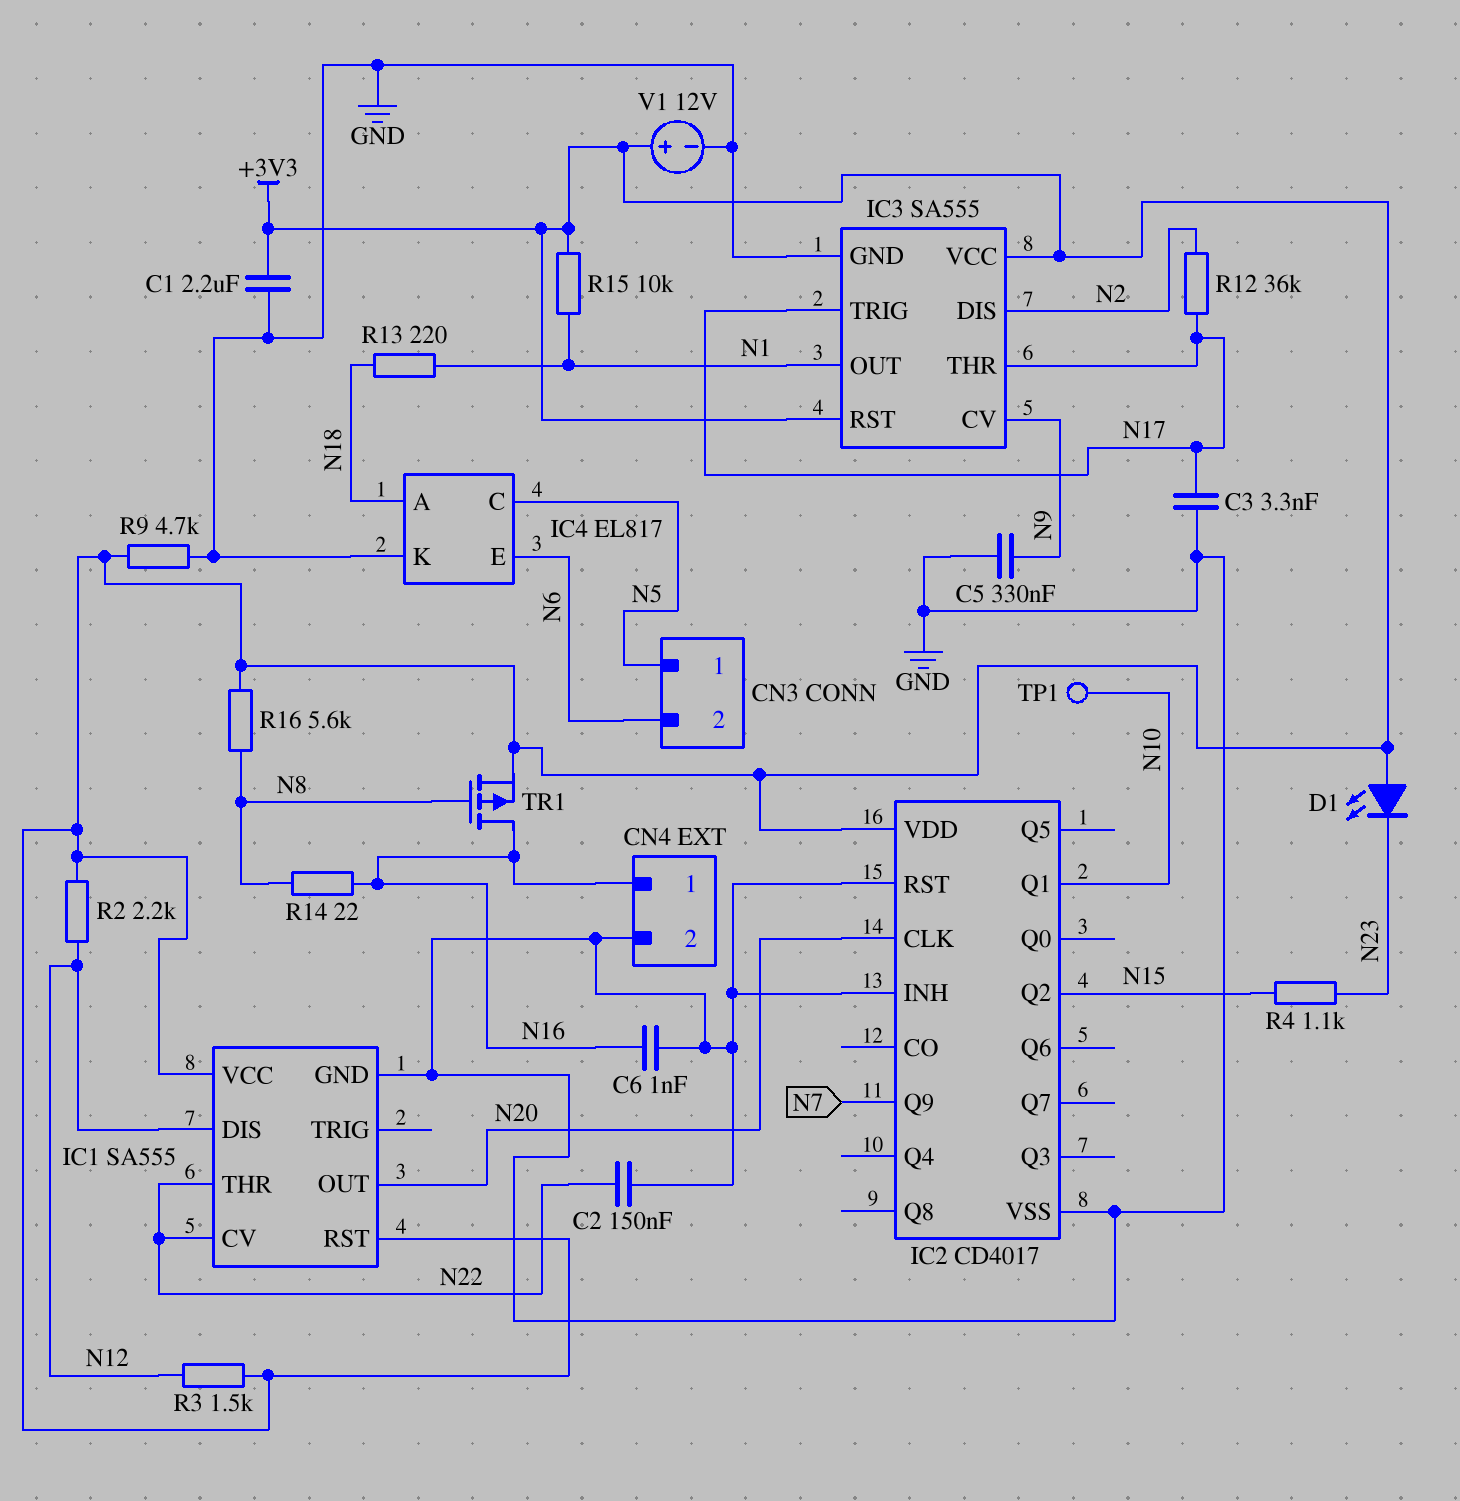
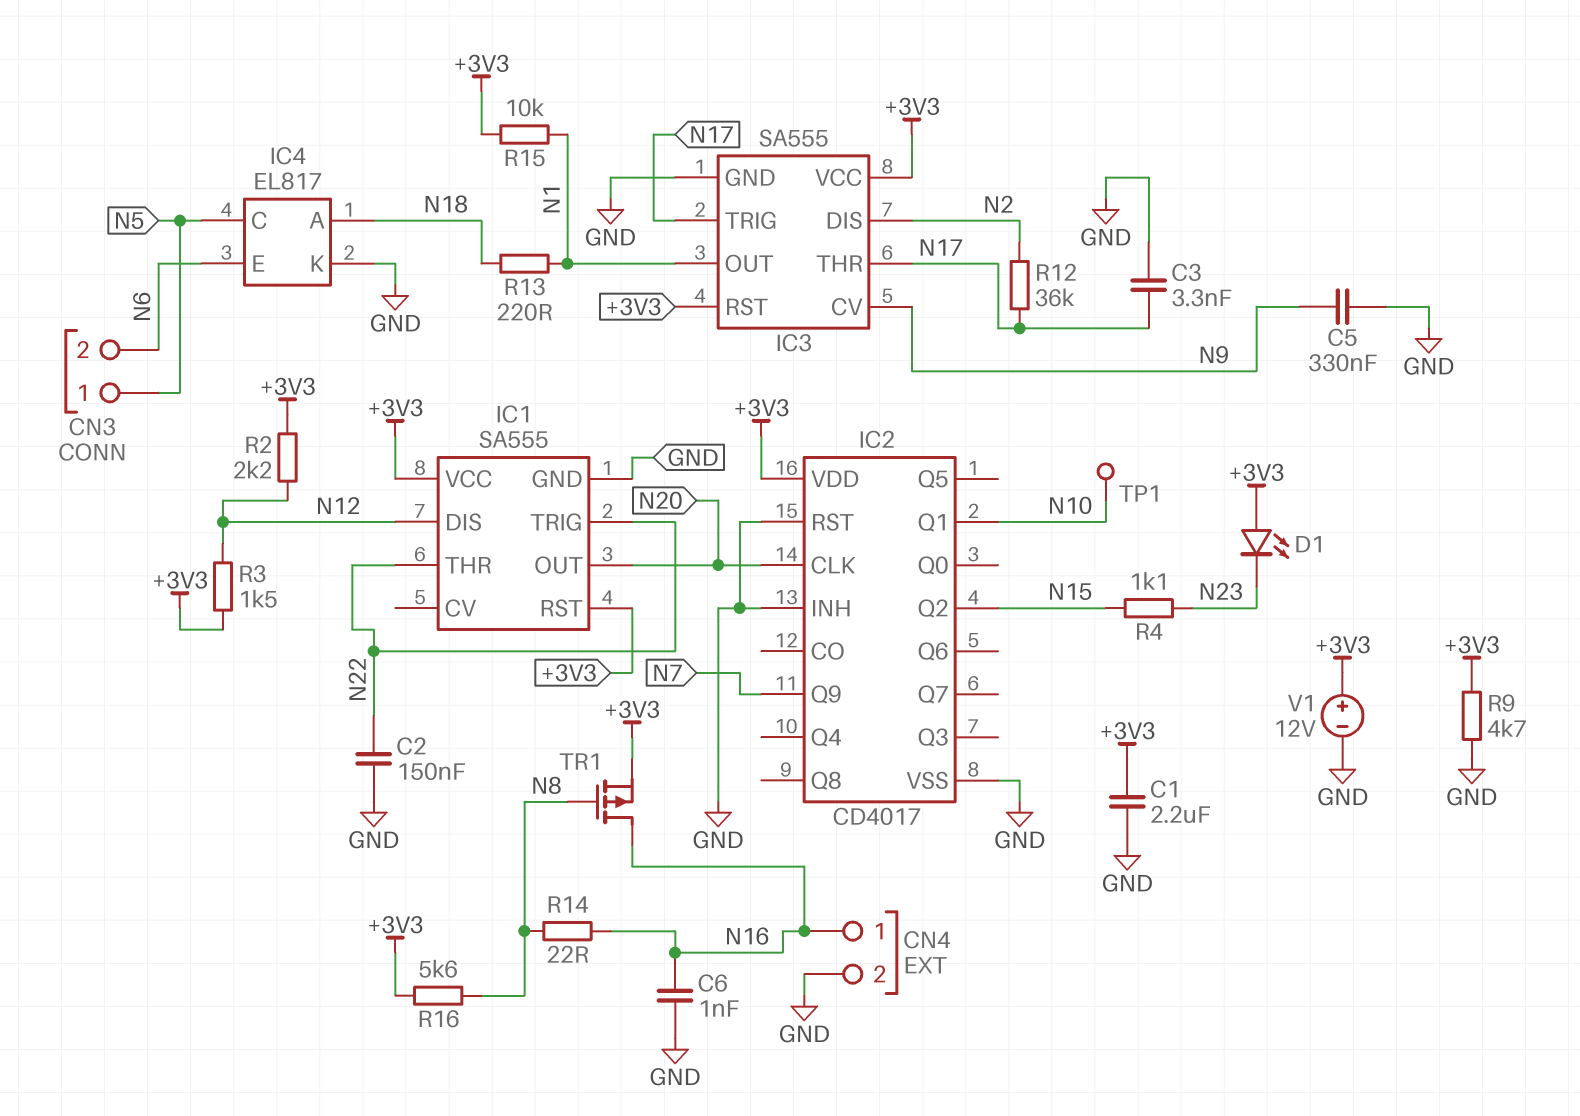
IC1 pin CV: N22 -> none
IC1 pin TRIG: none -> N22

